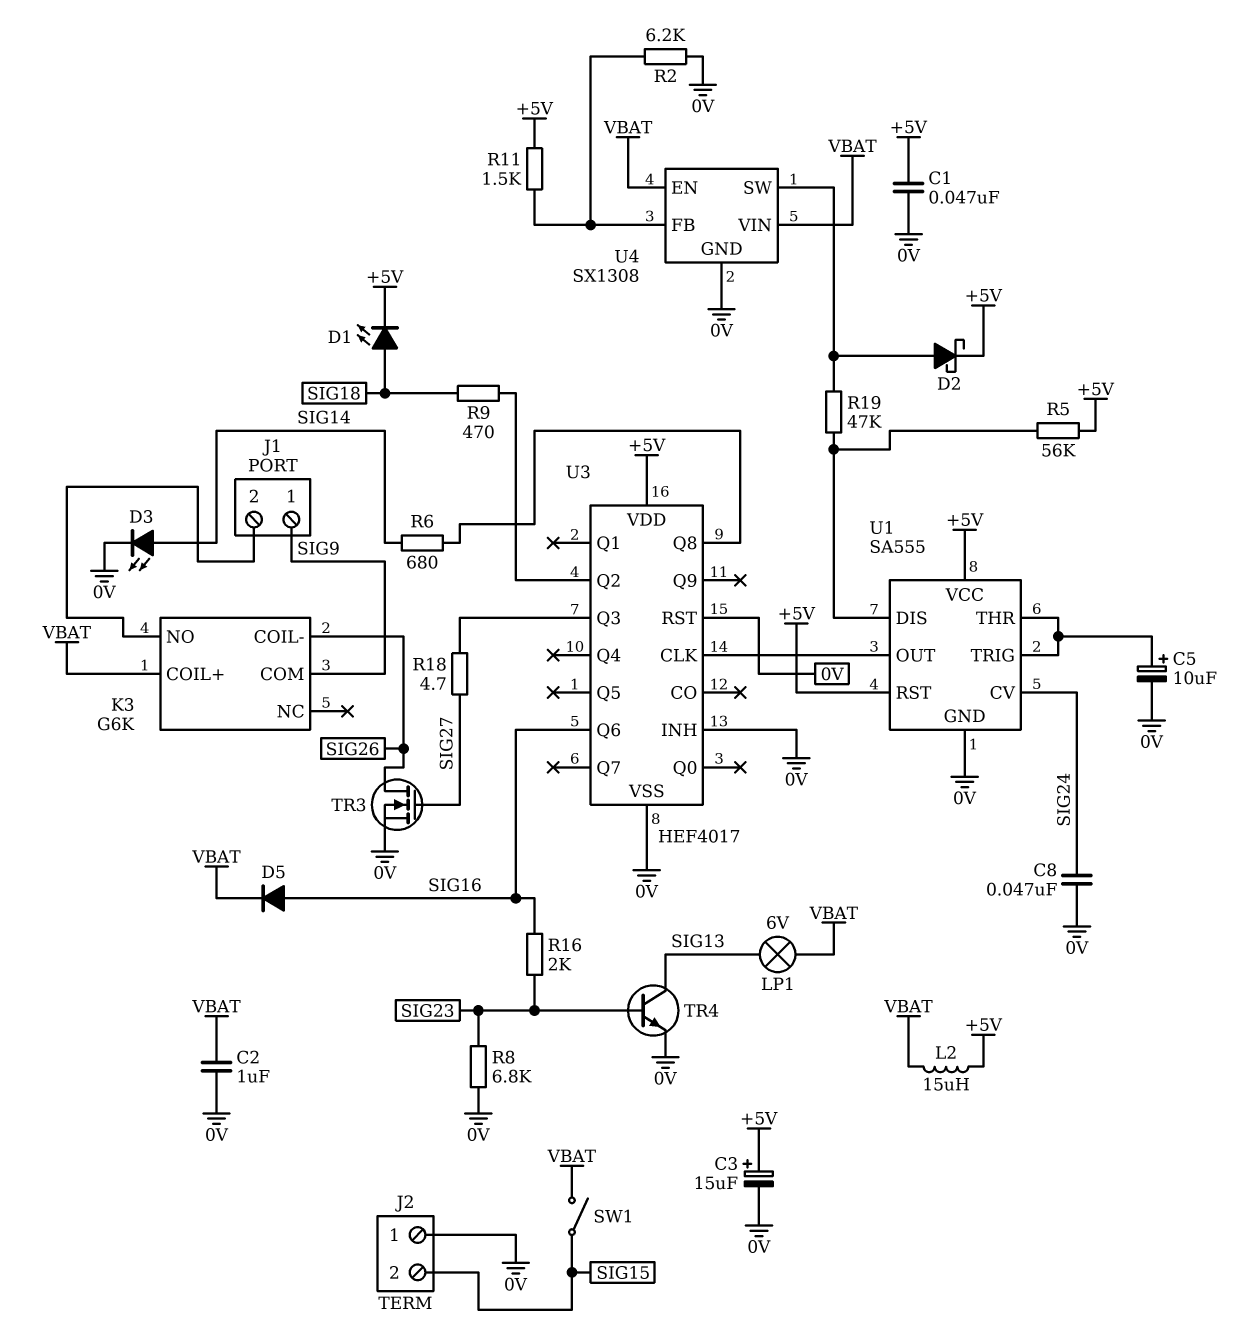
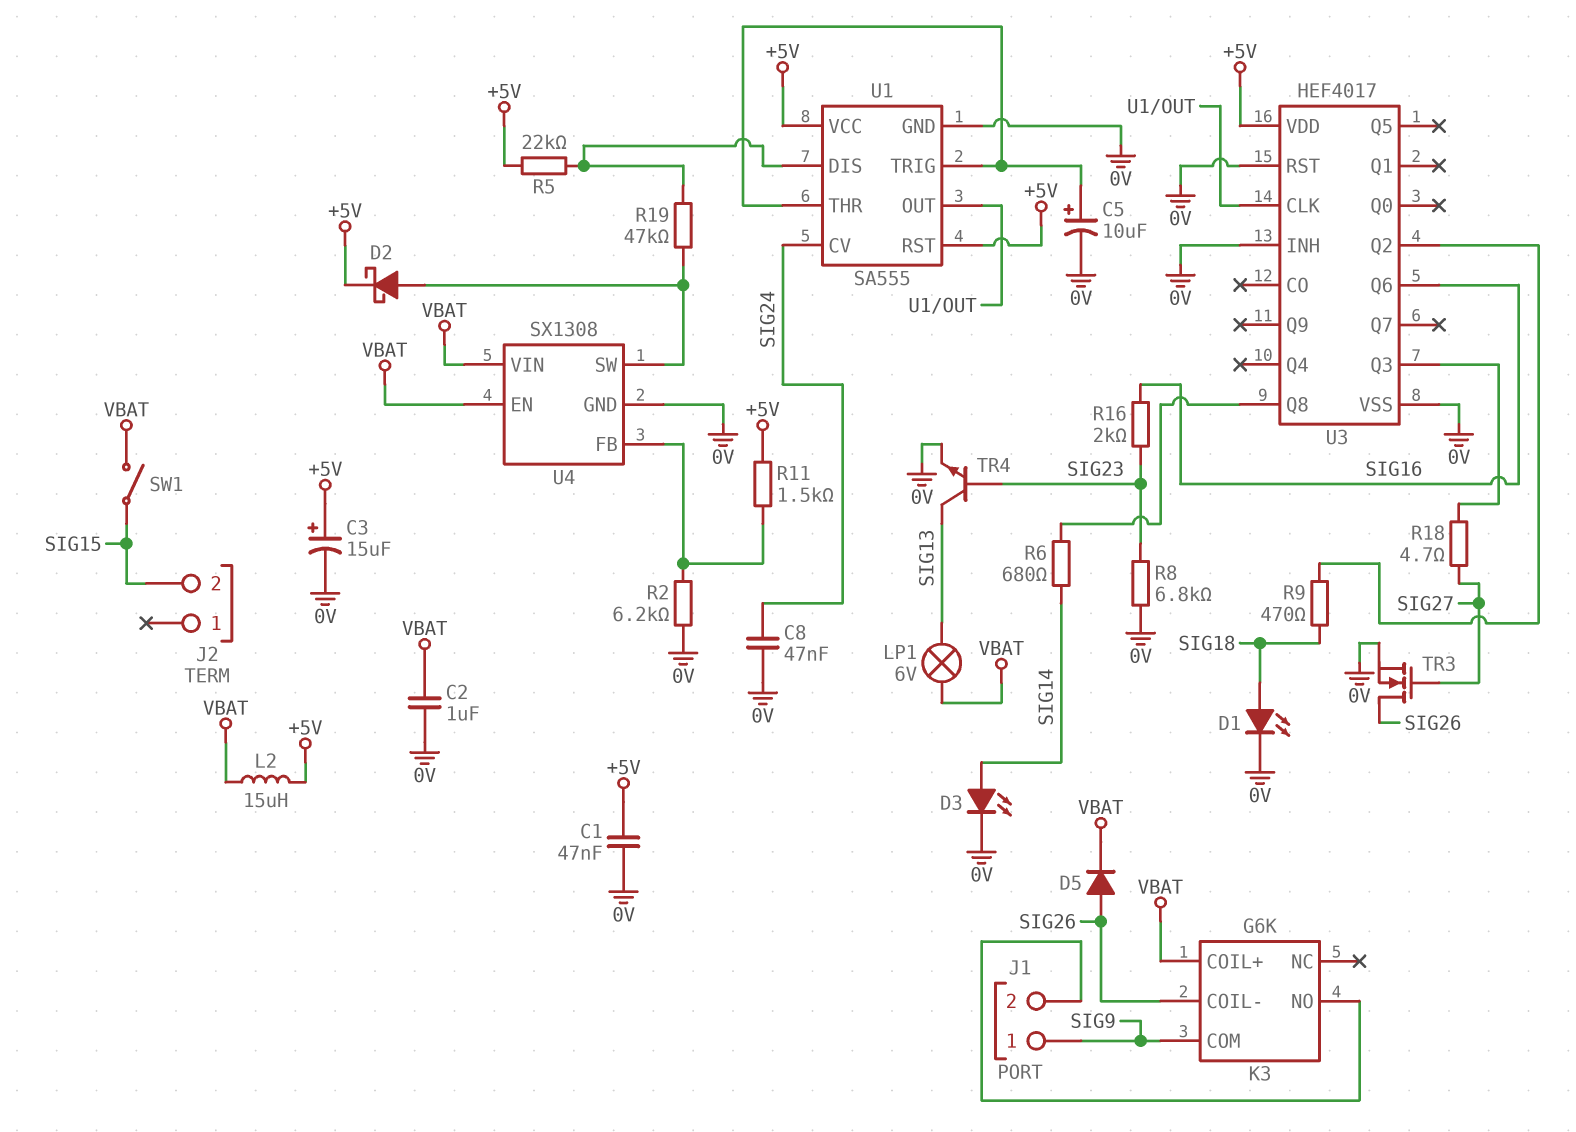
D1: LED (A SIG18, K +5V) -> LED (A SIG18, K 0V)
D5: diode (A SIG16, K VBAT) -> diode (A SIG26, K VBAT)
J2 pin 1: 0V -> none
R5: 56k (+5V, U1/DIS) -> 22k (+5V, U1/DIS)

